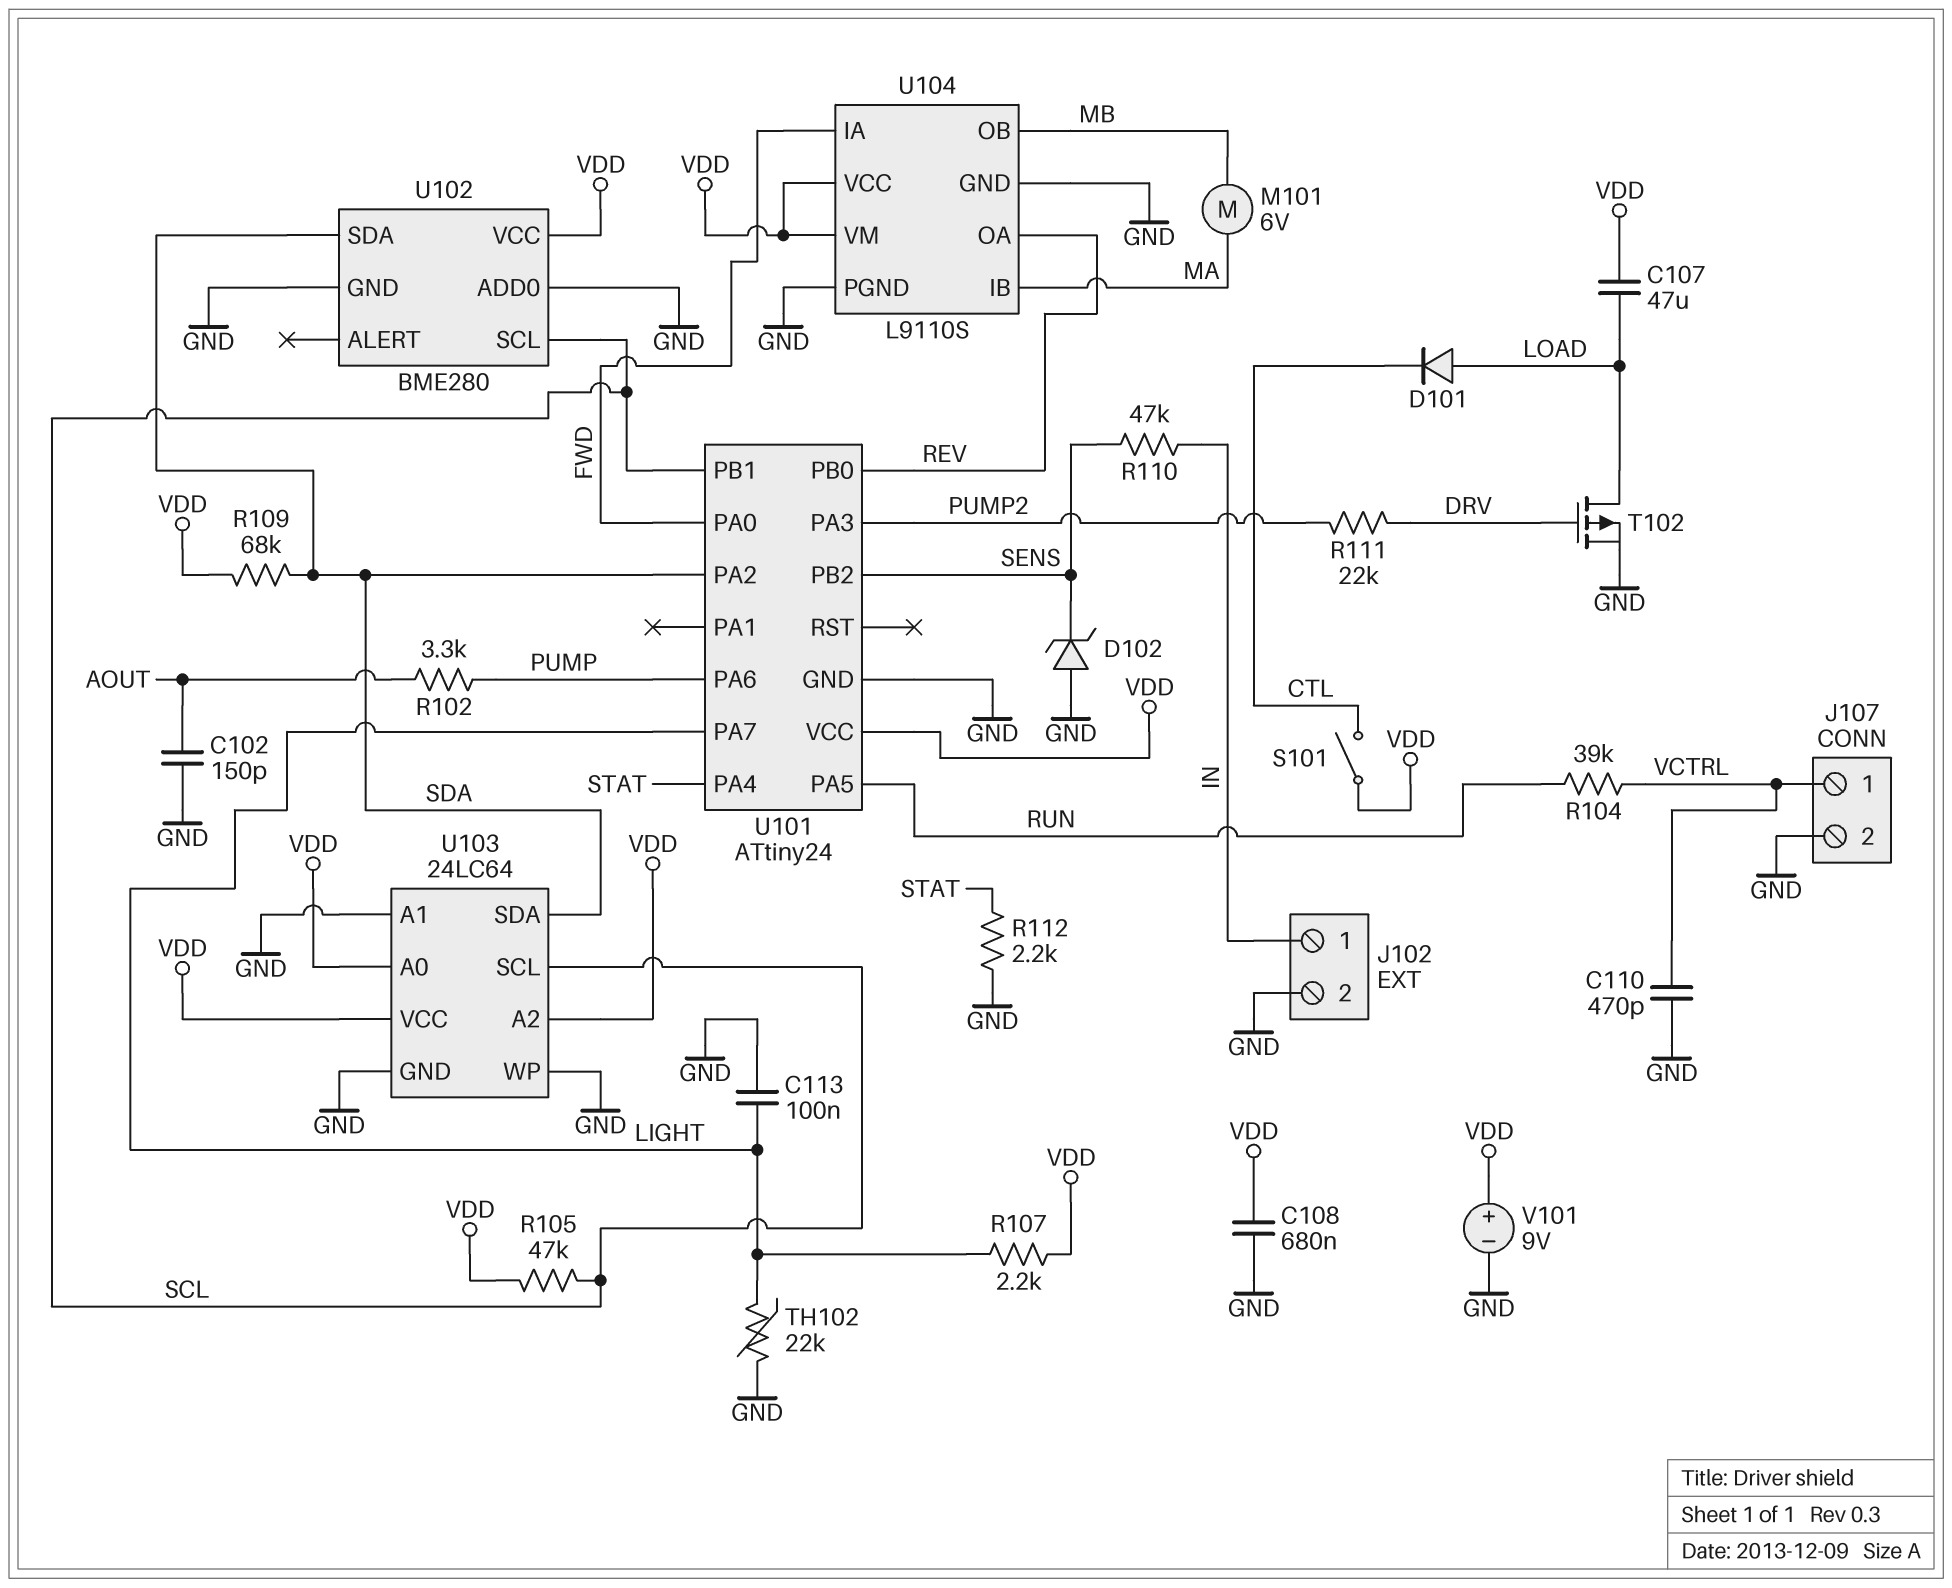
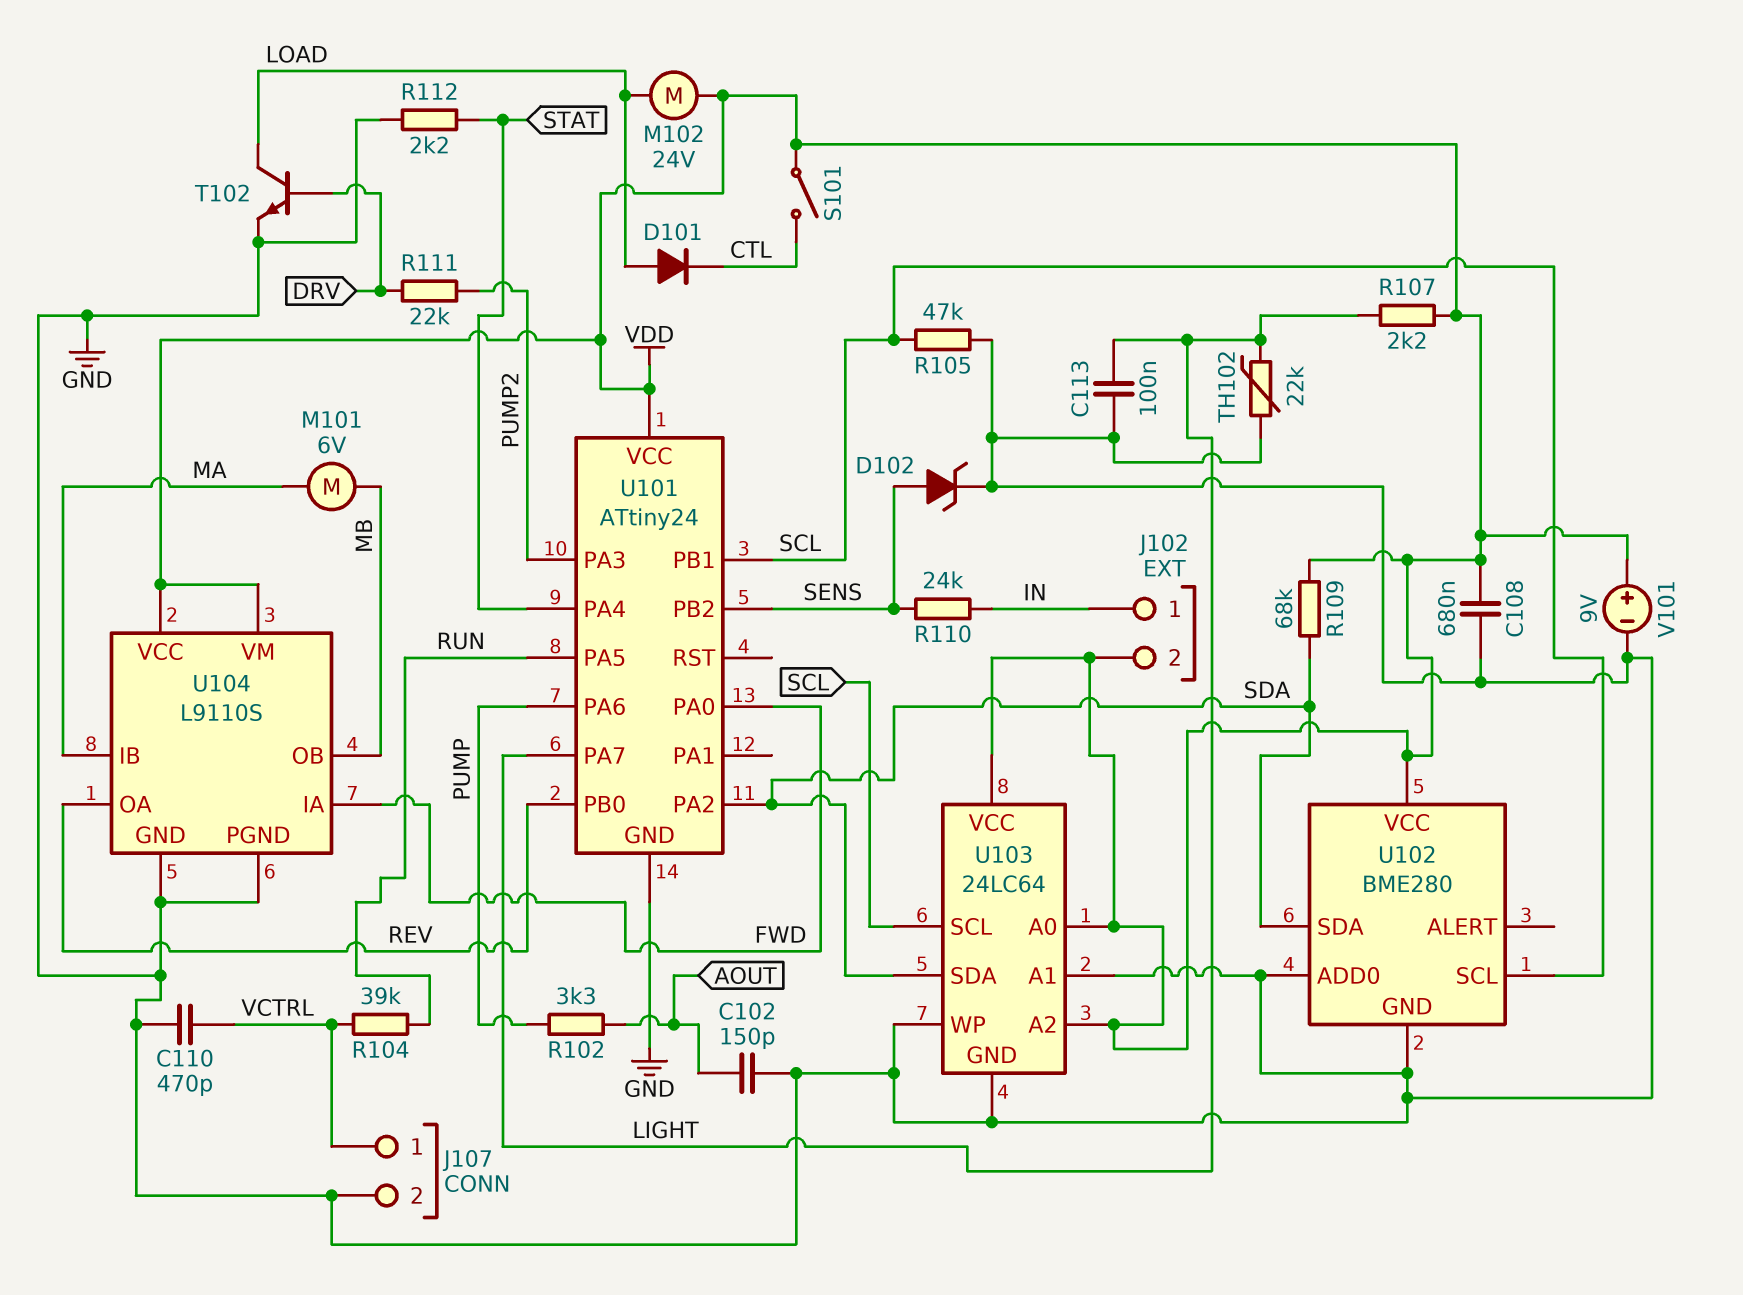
C107: 47uF (LOAD, VDD) -> none
D102: zener (A GND, K SENS) -> zener (A SENS, K GND)
J102 pin 2: GND -> VDD
M102: none -> motor 24V (LOAD, VDD)
R105: 47k (SCL, VDD) -> 47k (GND, SCL)
R110: 47k (IN, SENS) -> 24k (IN, SENS)
T102: PMOS (G DRV, D LOAD, S GND) -> NPN (B DRV, C LOAD, E GND)

